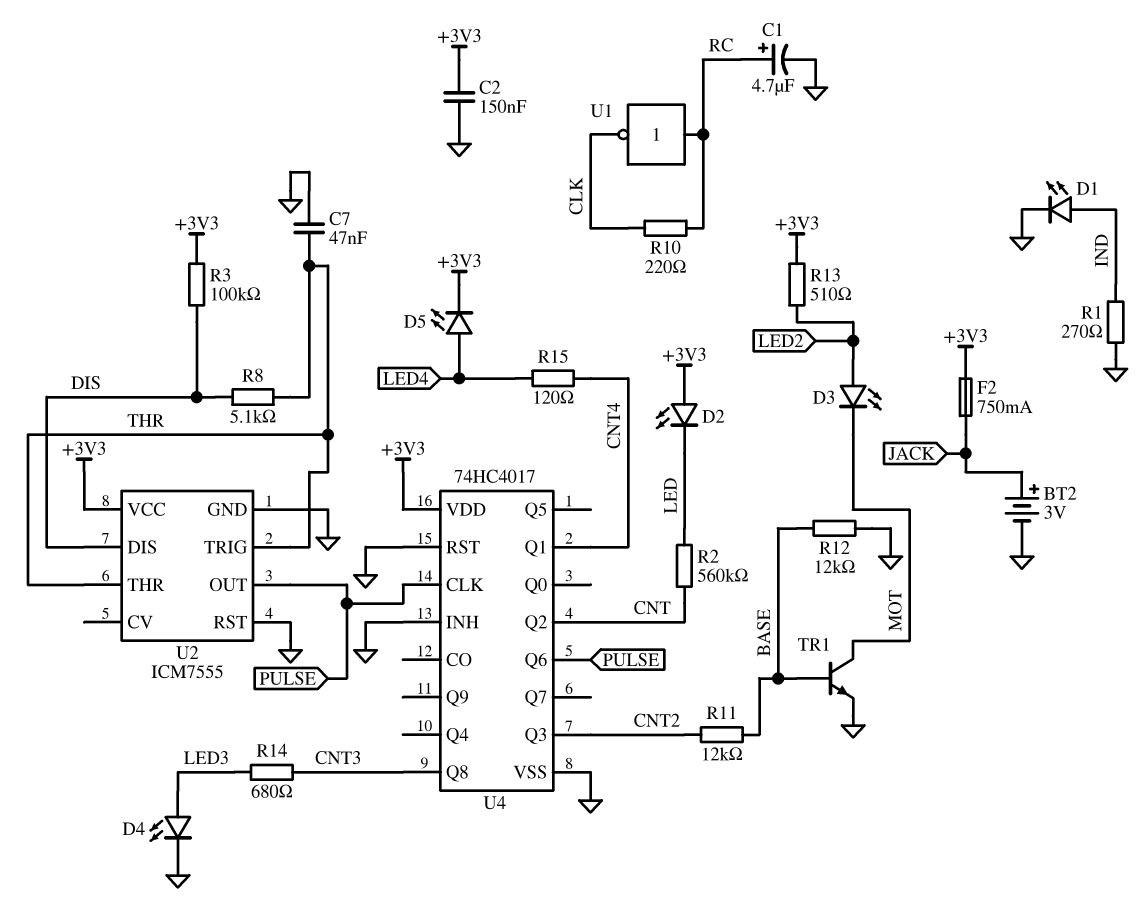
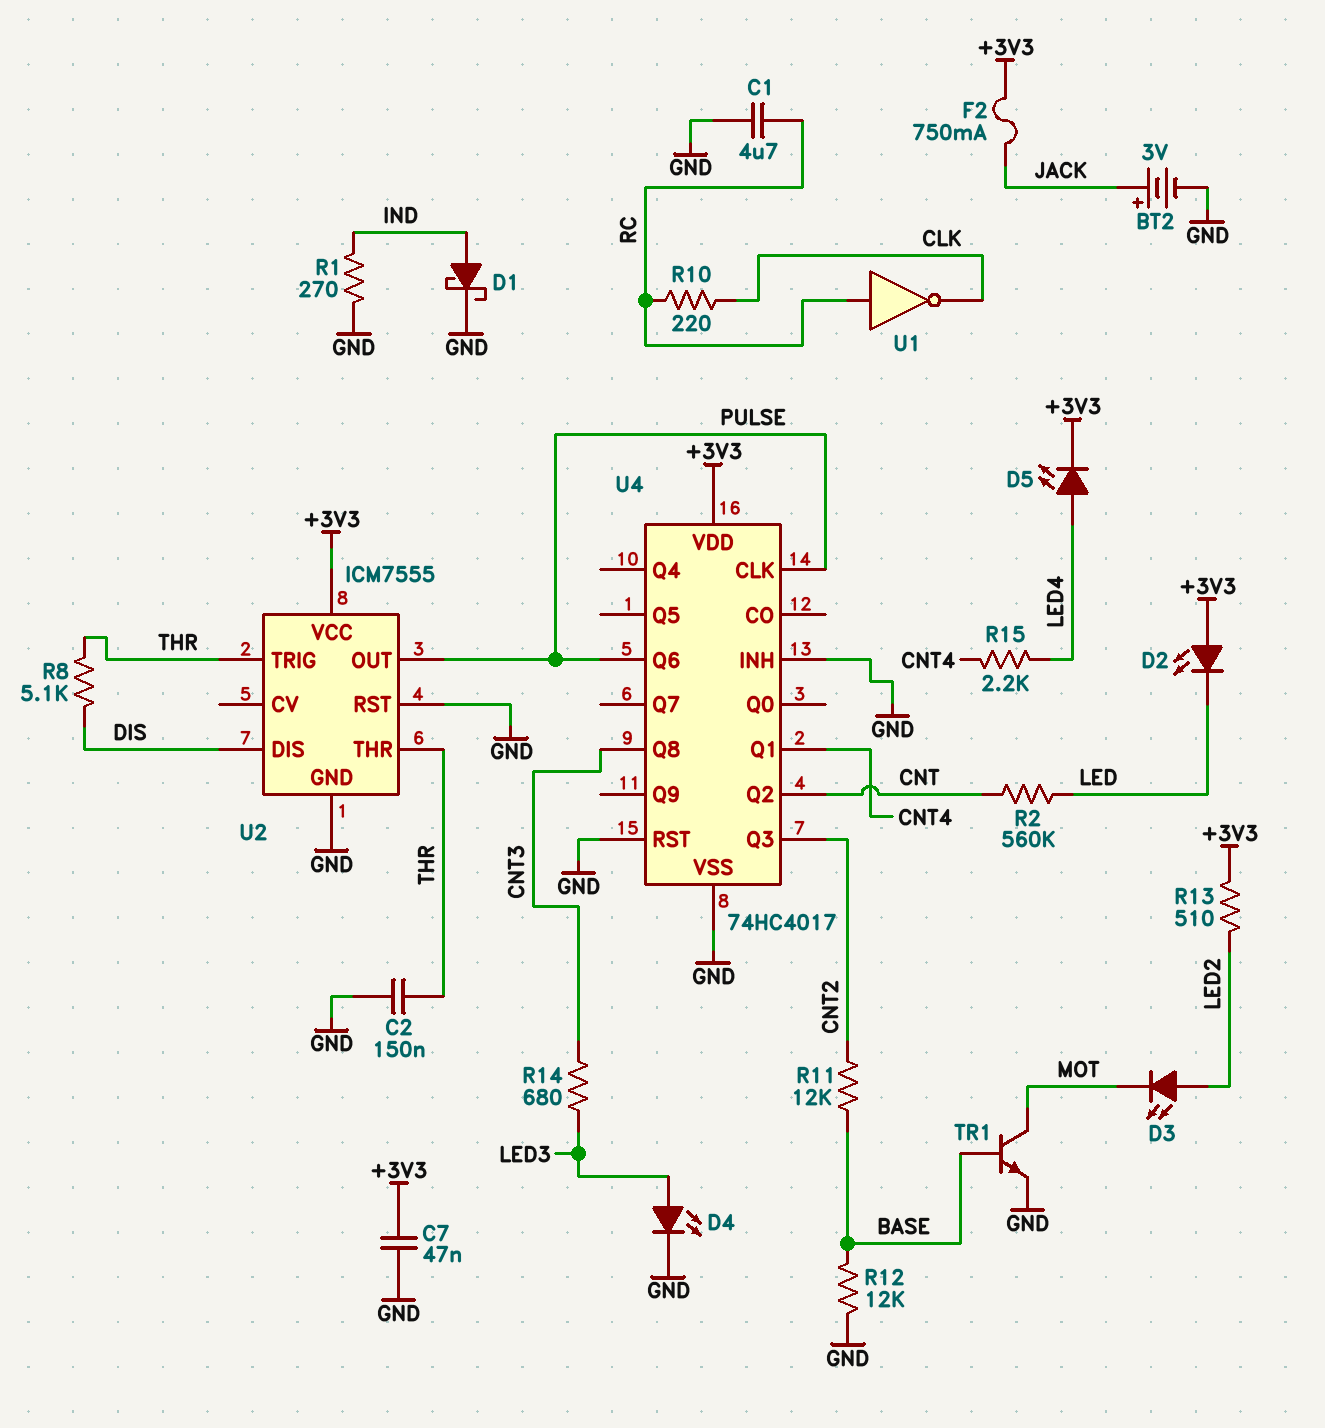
C1: 4.7uF (plus RC, minus GND) -> 4.7uF (GND, RC)
C2: 150nF (+3V3, GND) -> 150nF (GND, THR)
C7: 47nF (GND, THR) -> 47nF (+3V3, GND)
D1: LED (A IND, K GND) -> schottky (A IND, K GND)
R3: 100k (+3V3, DIS) -> none
R15: 120 (CNT4, LED4) -> 2.2k (CNT4, LED4)

